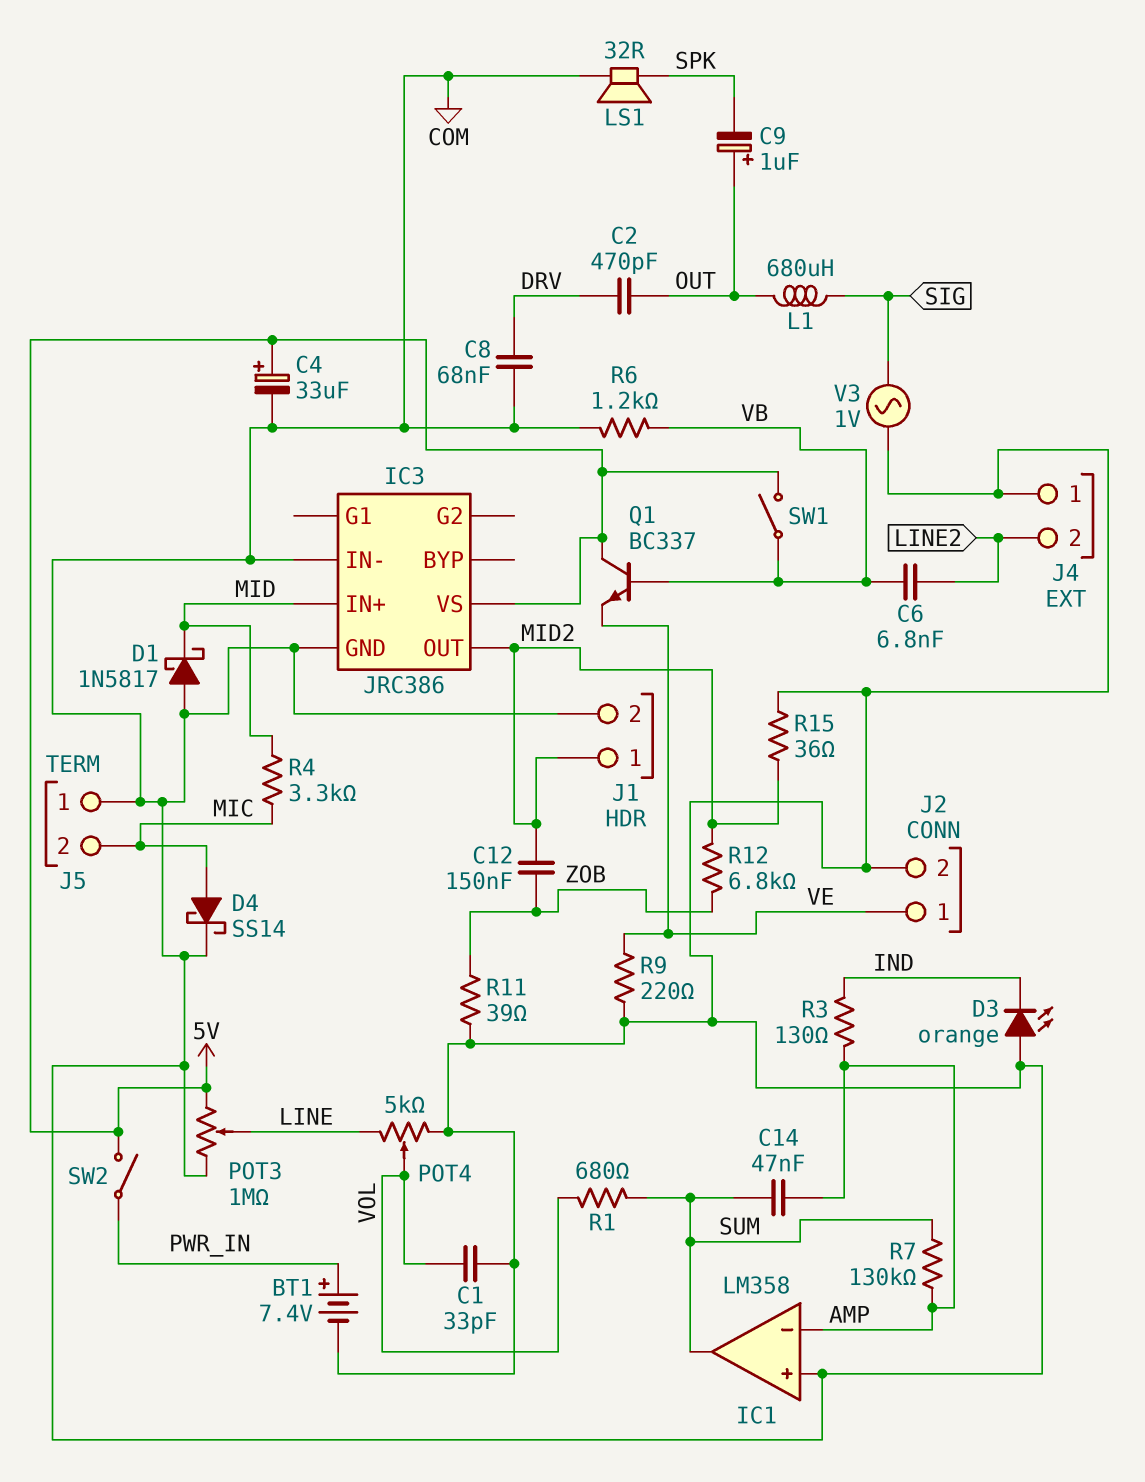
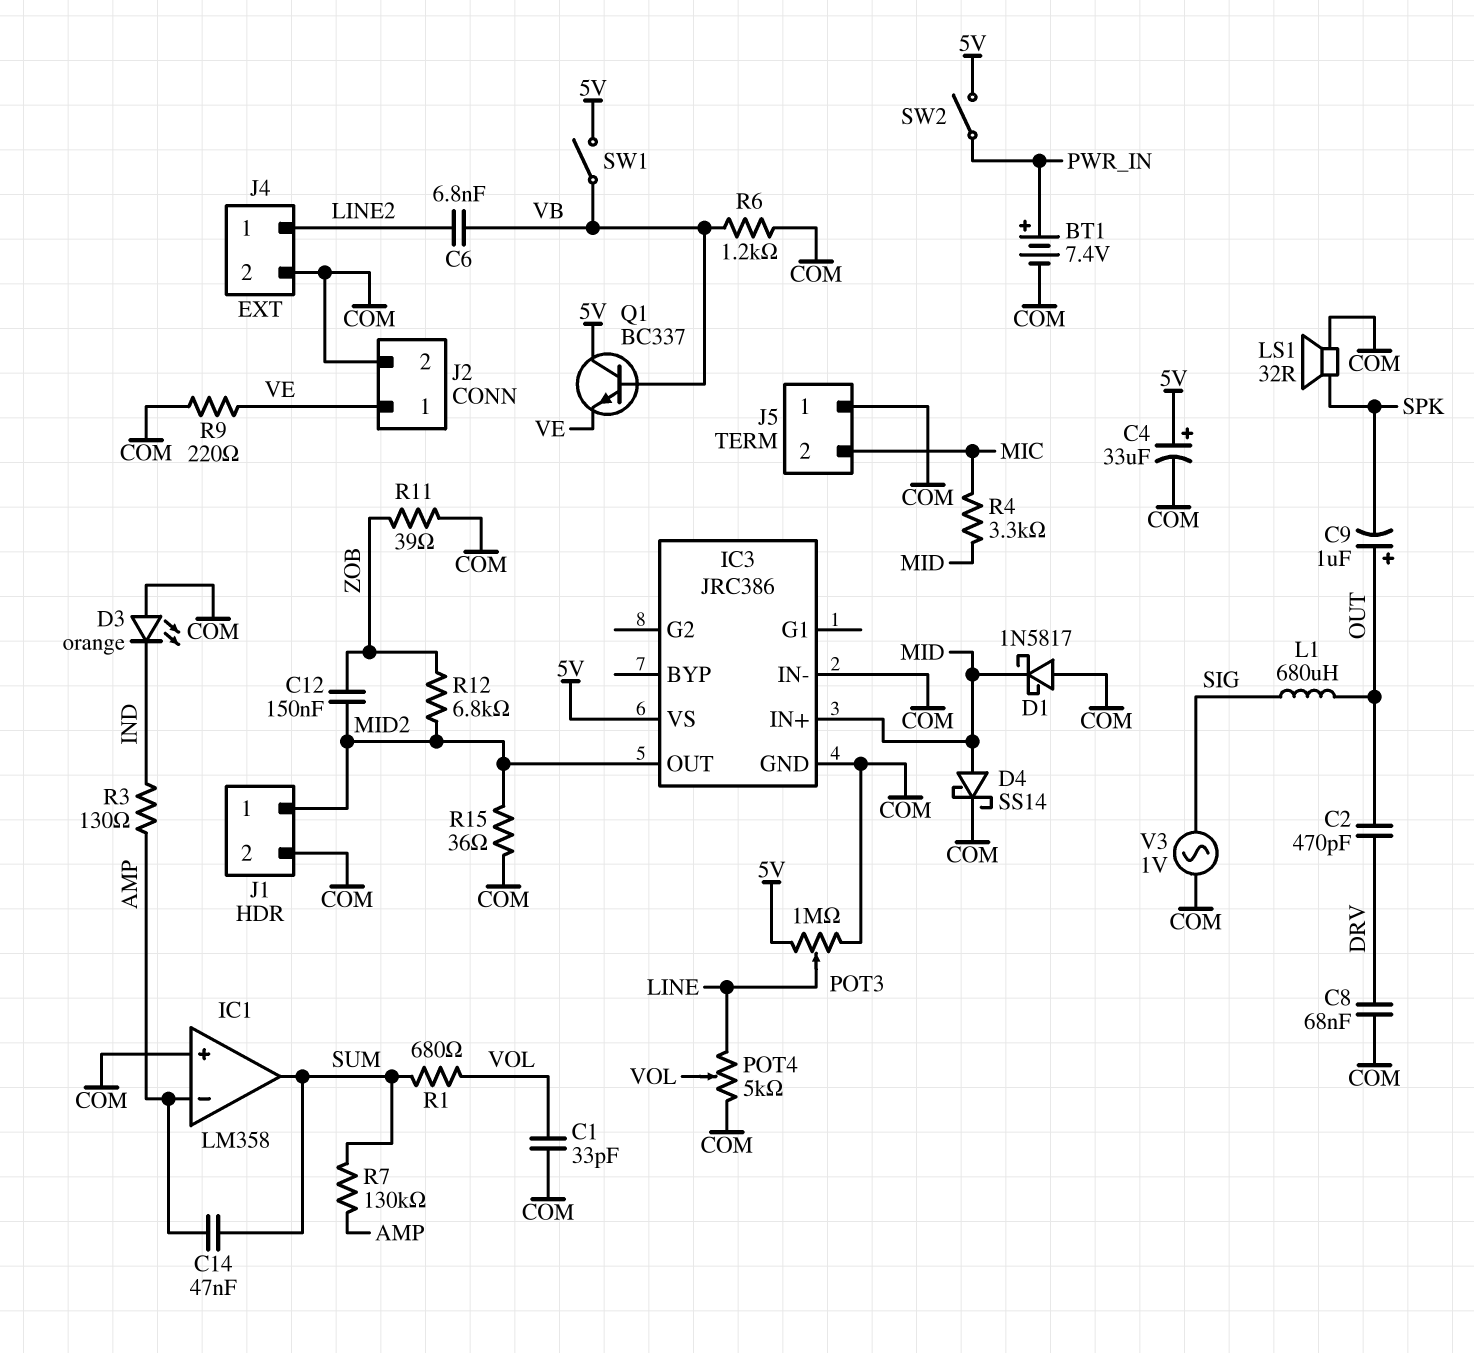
D4: schottky SS14 (A MIC, K COM) -> schottky SS14 (A MID, K COM)
J4 pin 1: COM -> LINE2
J4 pin 2: LINE2 -> COM

